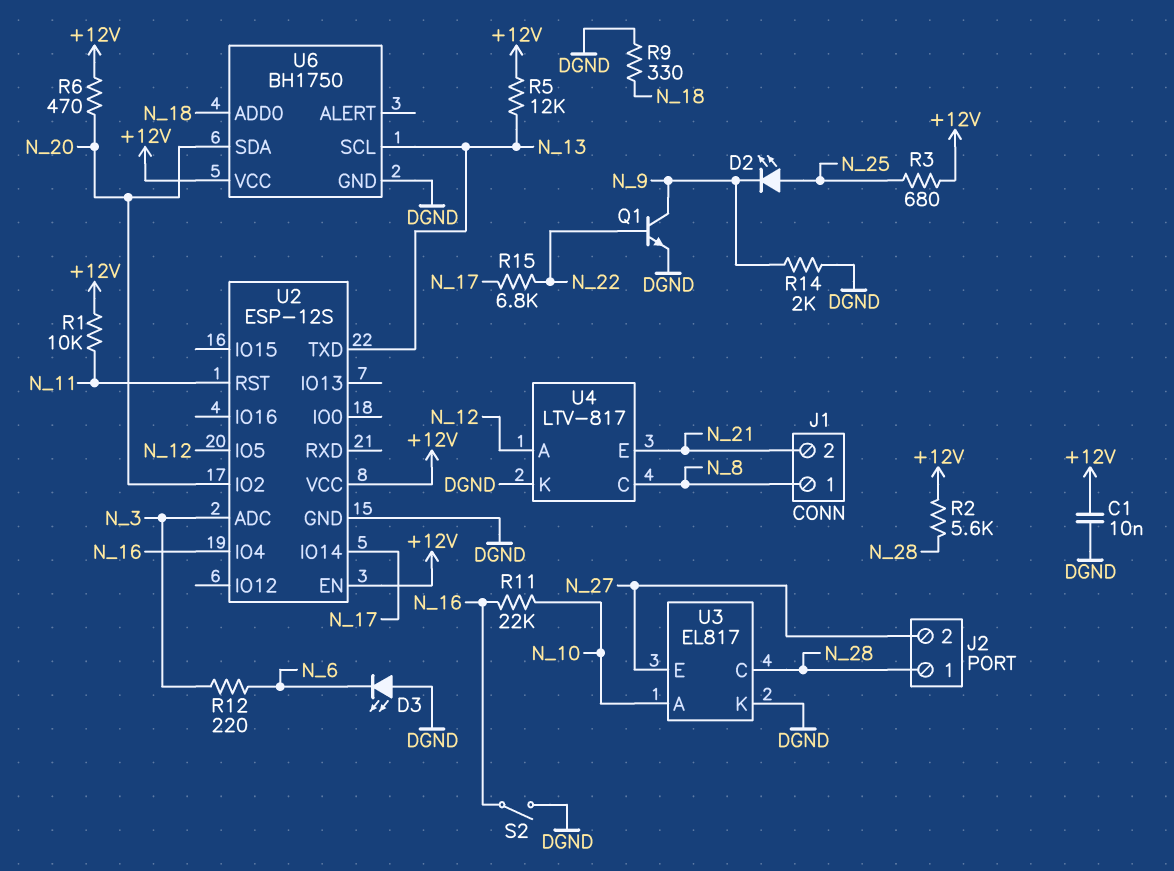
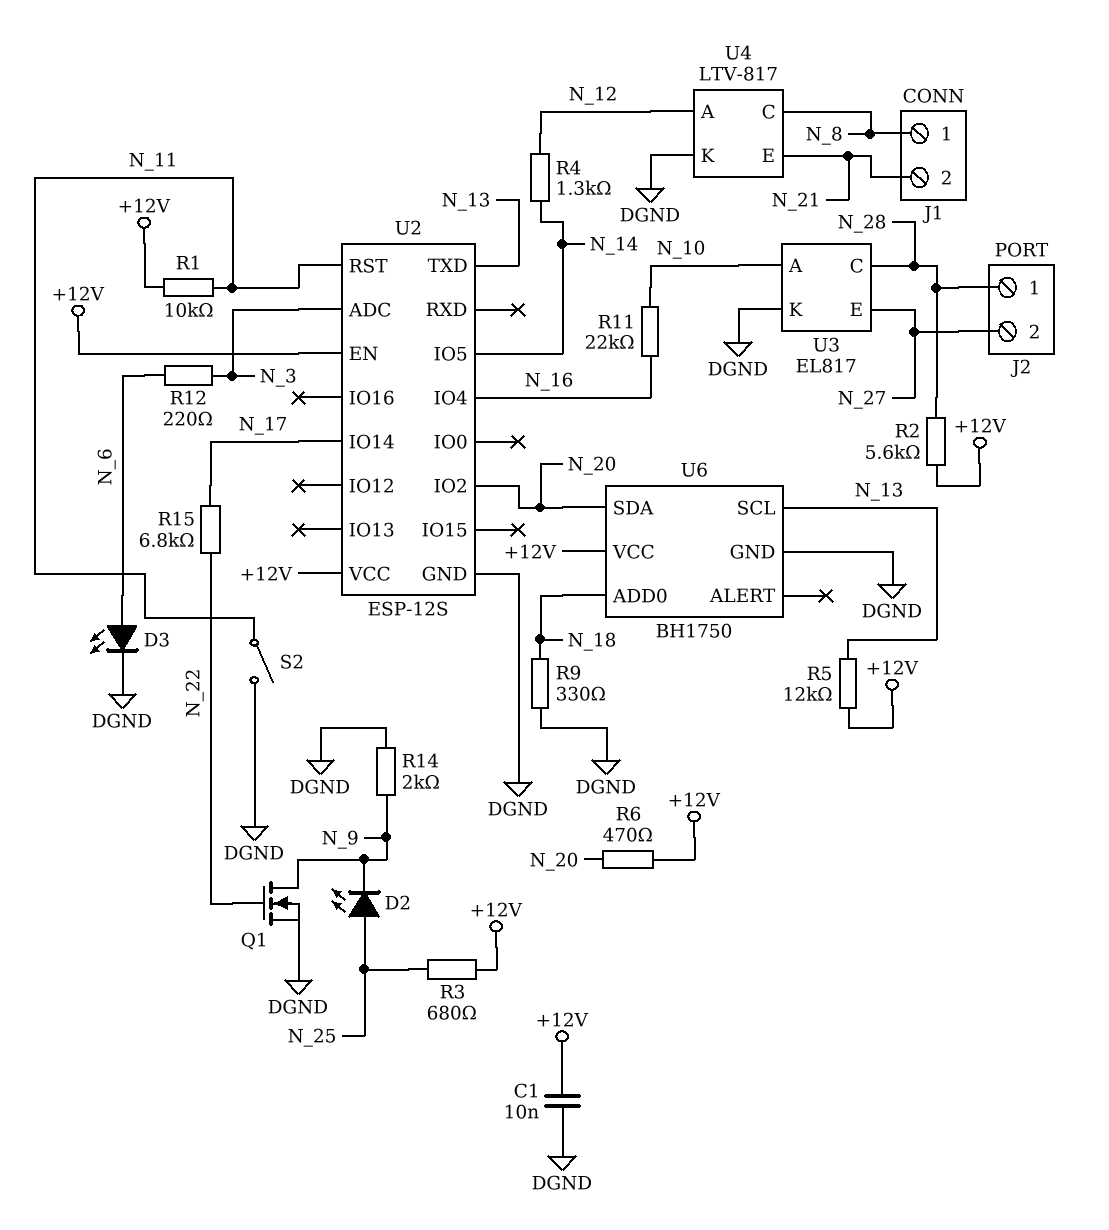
D3: LED (A DGND, K N_6) -> LED (A N_6, K DGND)
Q1: NPN (B N_22, C N_9, E DGND) -> NMOS (G N_22, D N_9, S DGND)
R4: none -> 1.3k (N_12, N_14)
S2: switch (DGND, N_16) -> switch (DGND, N_11)
U2 pin IO5: N_12 -> N_14

